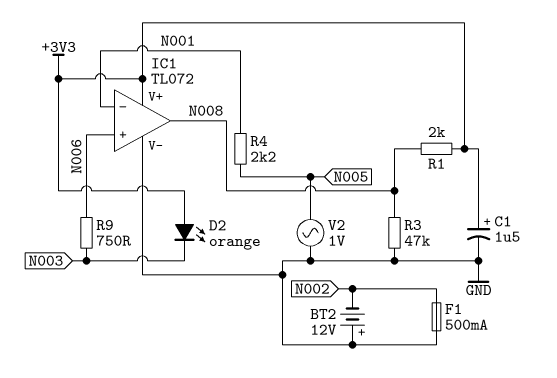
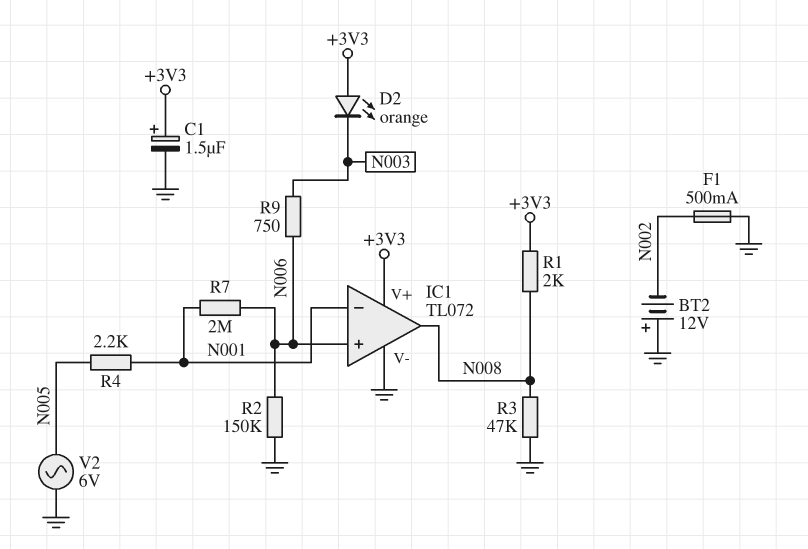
R2: none -> 150k (GND, N006)
R7: none -> 2M (N001, N006)
V2: AC 1V (GND, N005) -> AC 6V (GND, N005)

